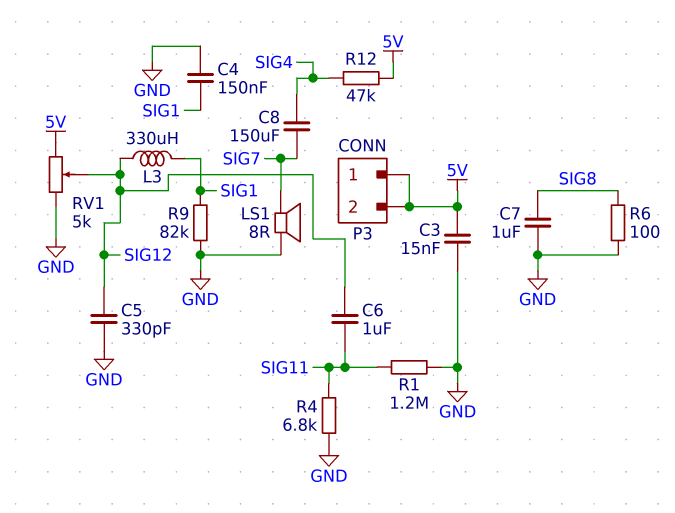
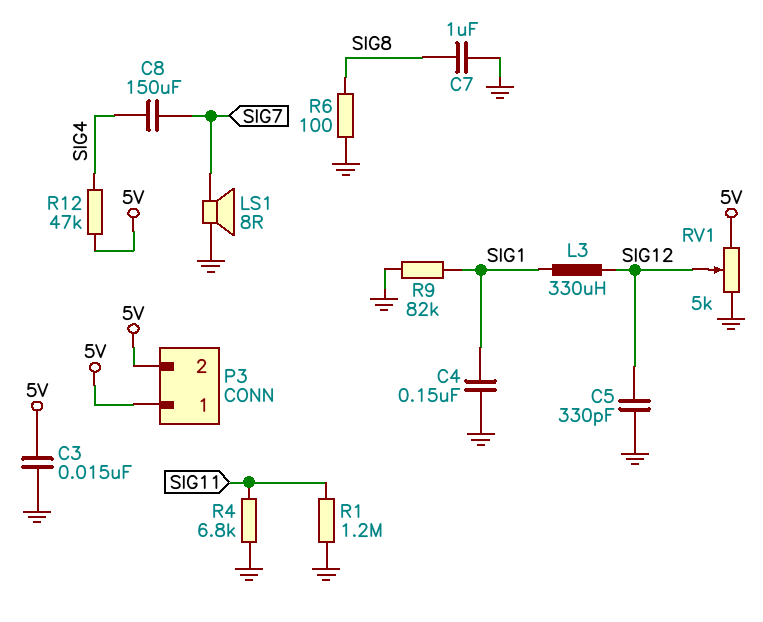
C6: 1uF (SIG11, SIG12) -> none

